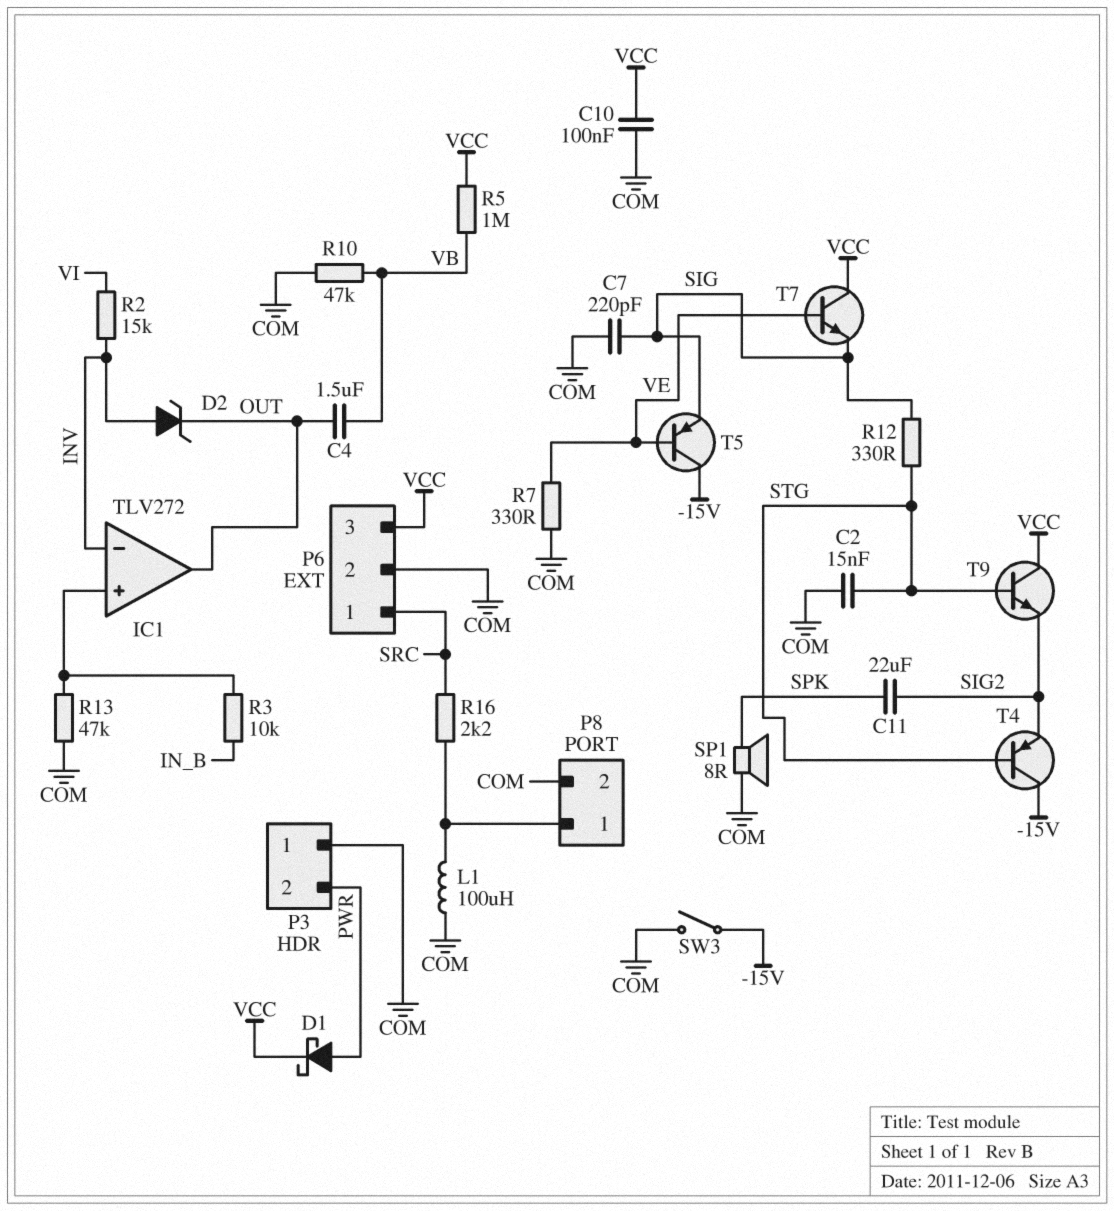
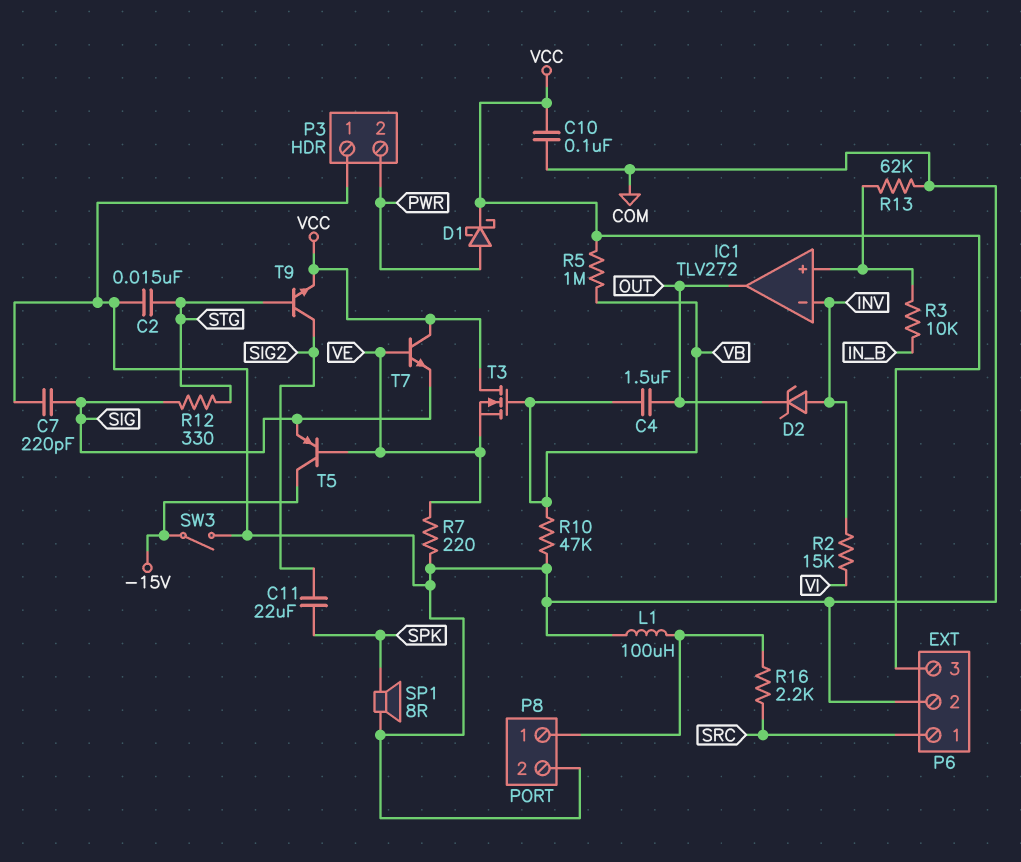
R7: 330 (COM, VE) -> 220 (COM, VE)
R13: 47k (COM, IC1/in+) -> 62k (COM, IC1/in+)
T3: none -> NMOS (G VB, D VCC, S VE)
T4: PNP (B STG, C -15V, E SIG2) -> none
T9: NPN (B STG, C VCC, E SIG2) -> NPN (B STG, C SIG2, E VCC)

